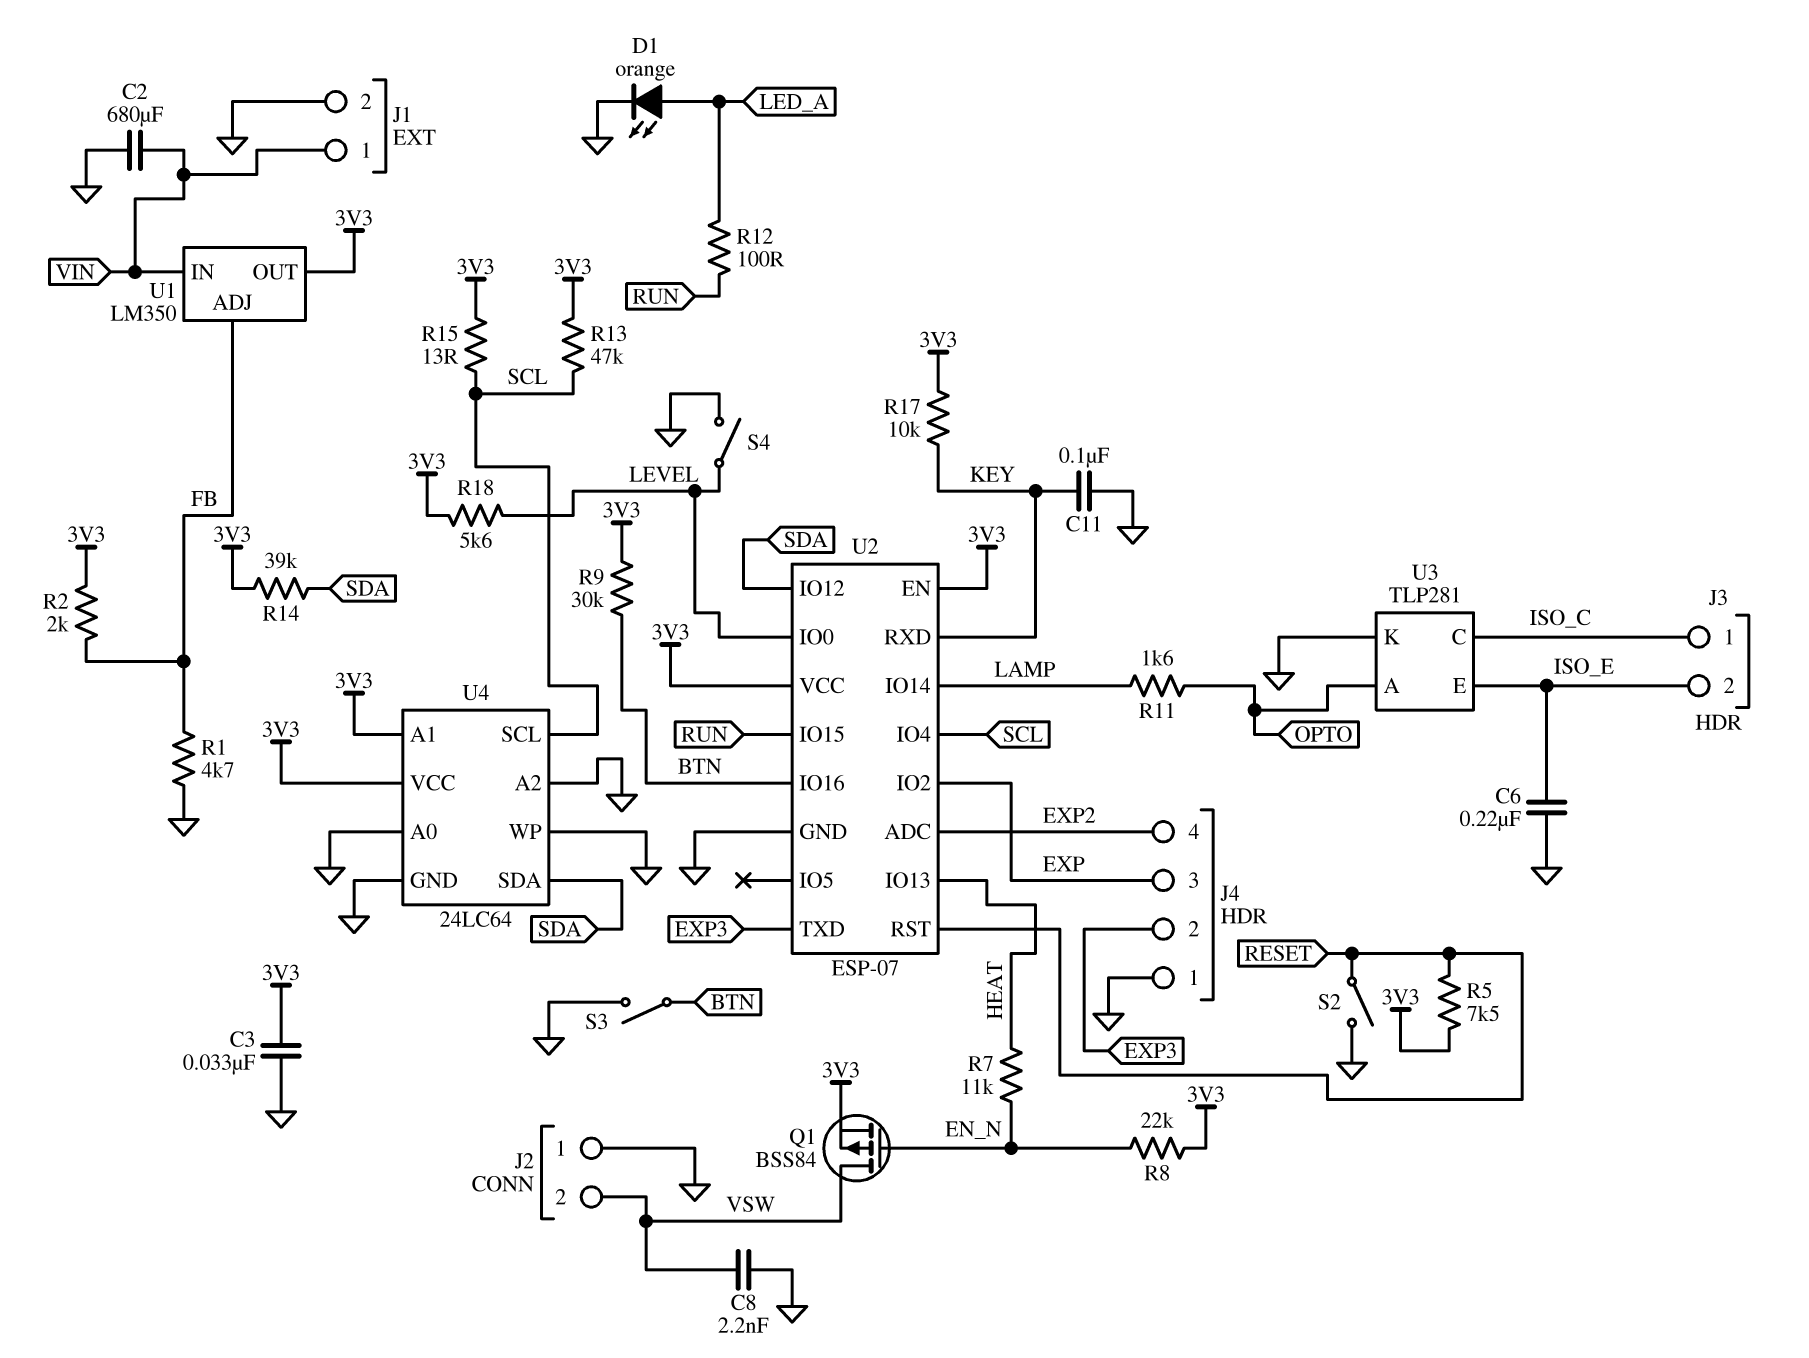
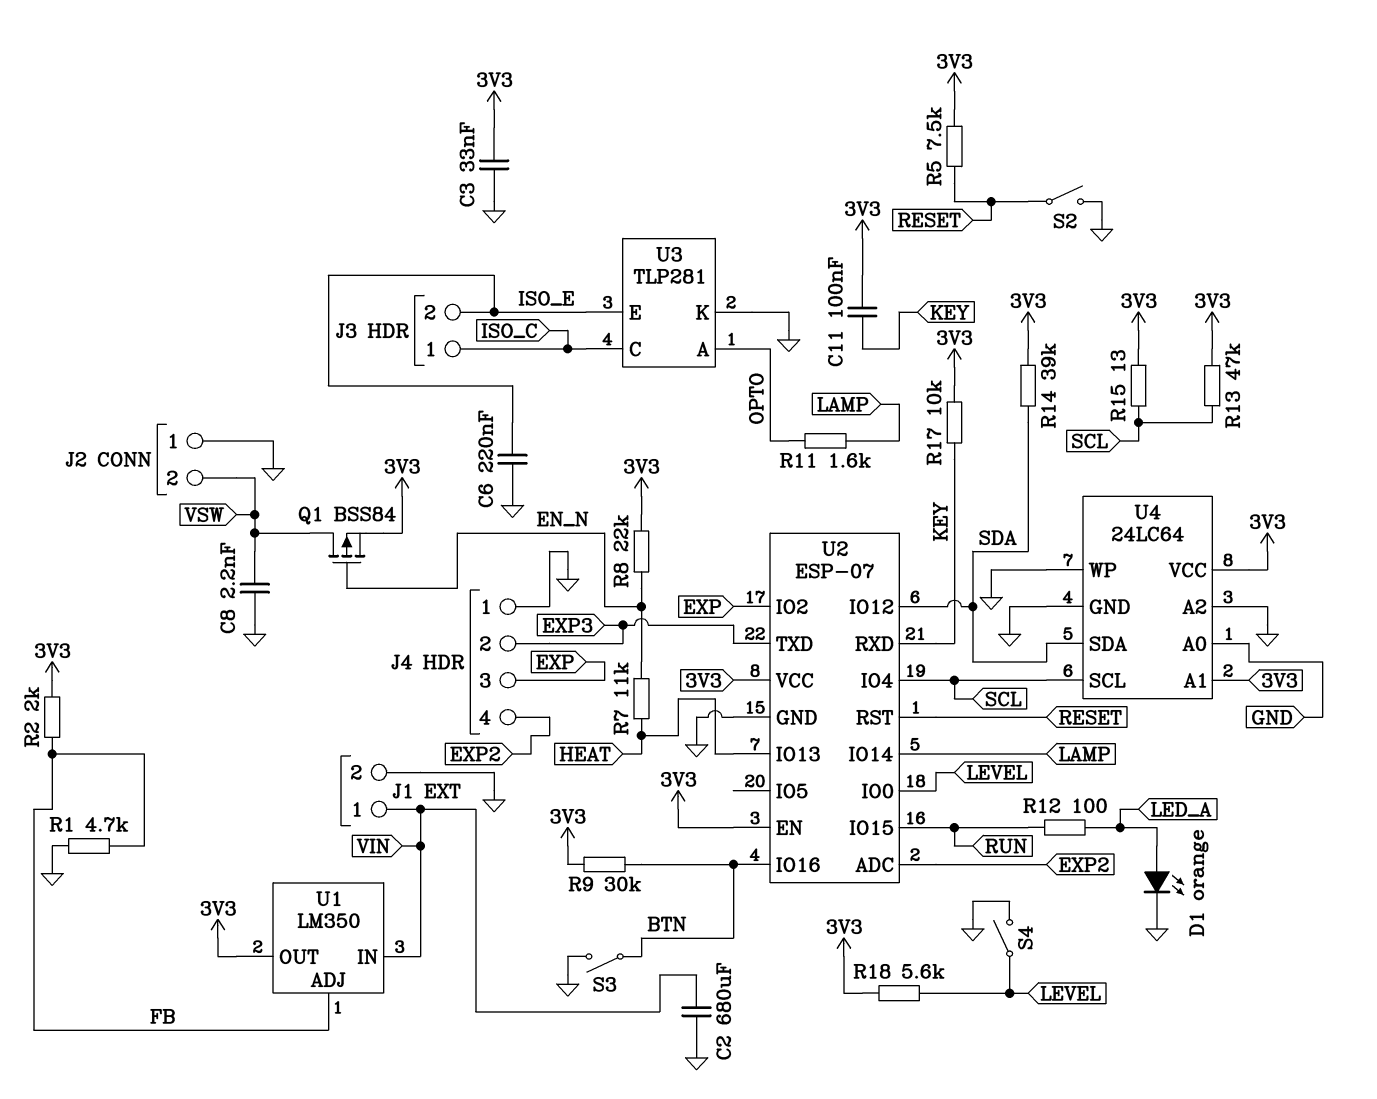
C11: 100nF (GND, KEY) -> 100nF (3V3, KEY)

